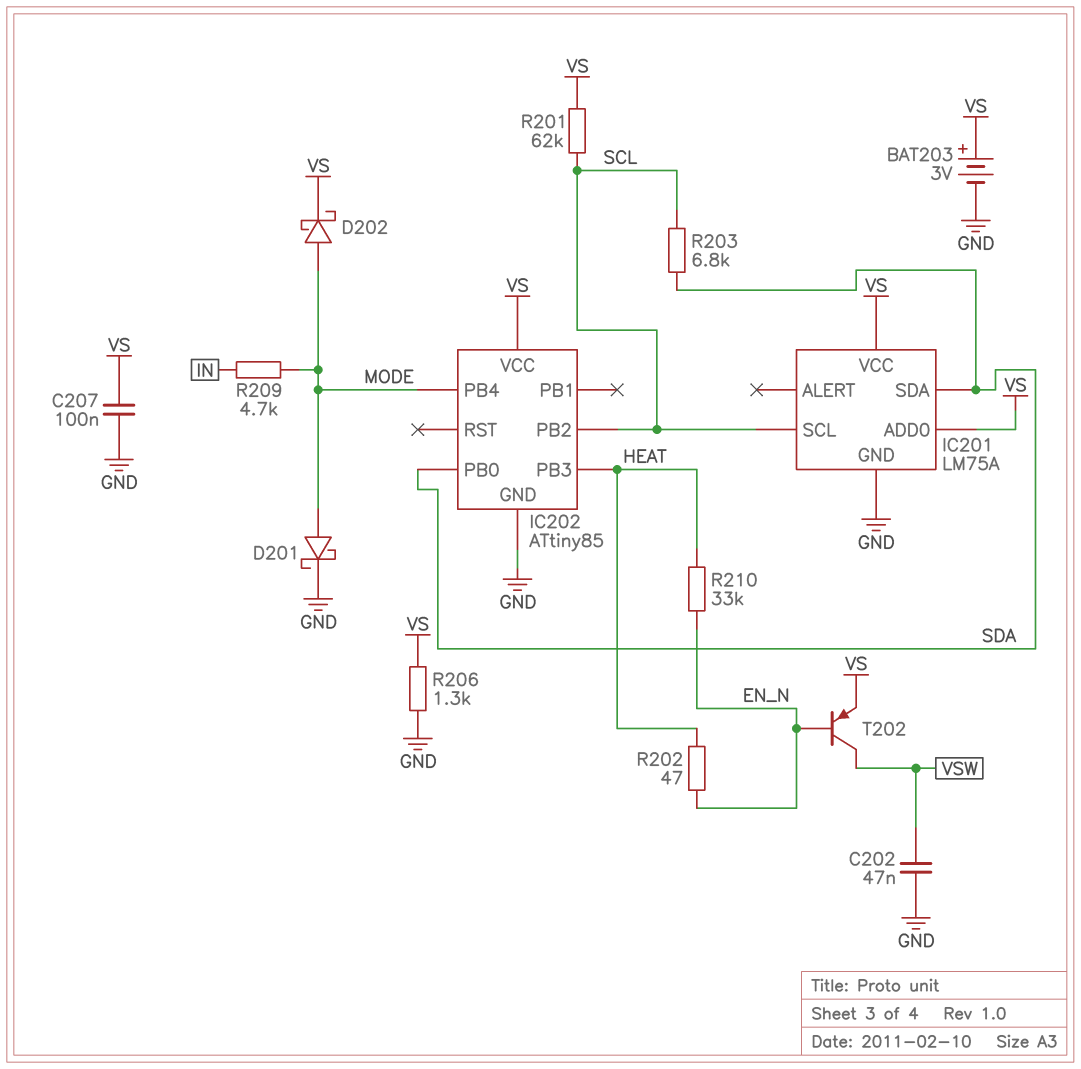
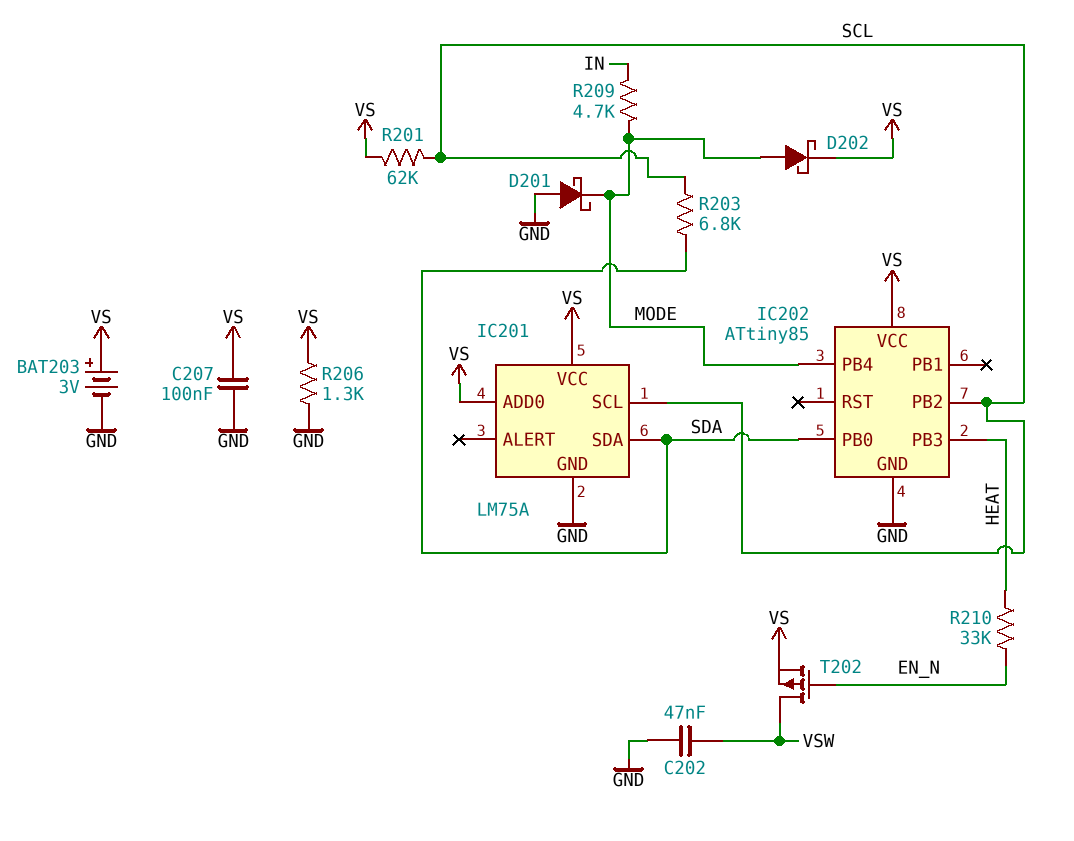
D201: schottky (A MODE, K GND) -> schottky (A GND, K MODE)
R202: 47 (EN_N, HEAT) -> none
T202: PNP (B EN_N, C VSW, E VS) -> PMOS (G EN_N, D VSW, S VS)

